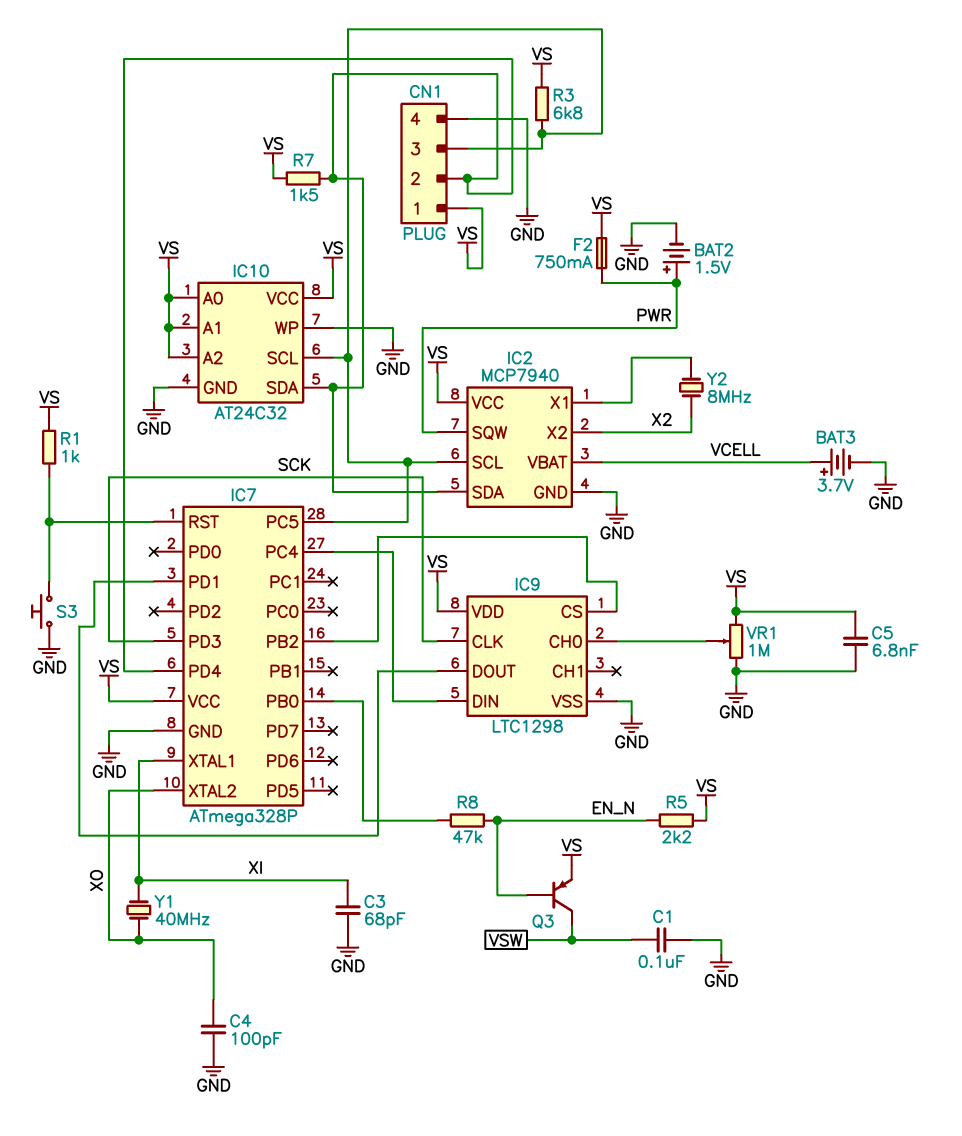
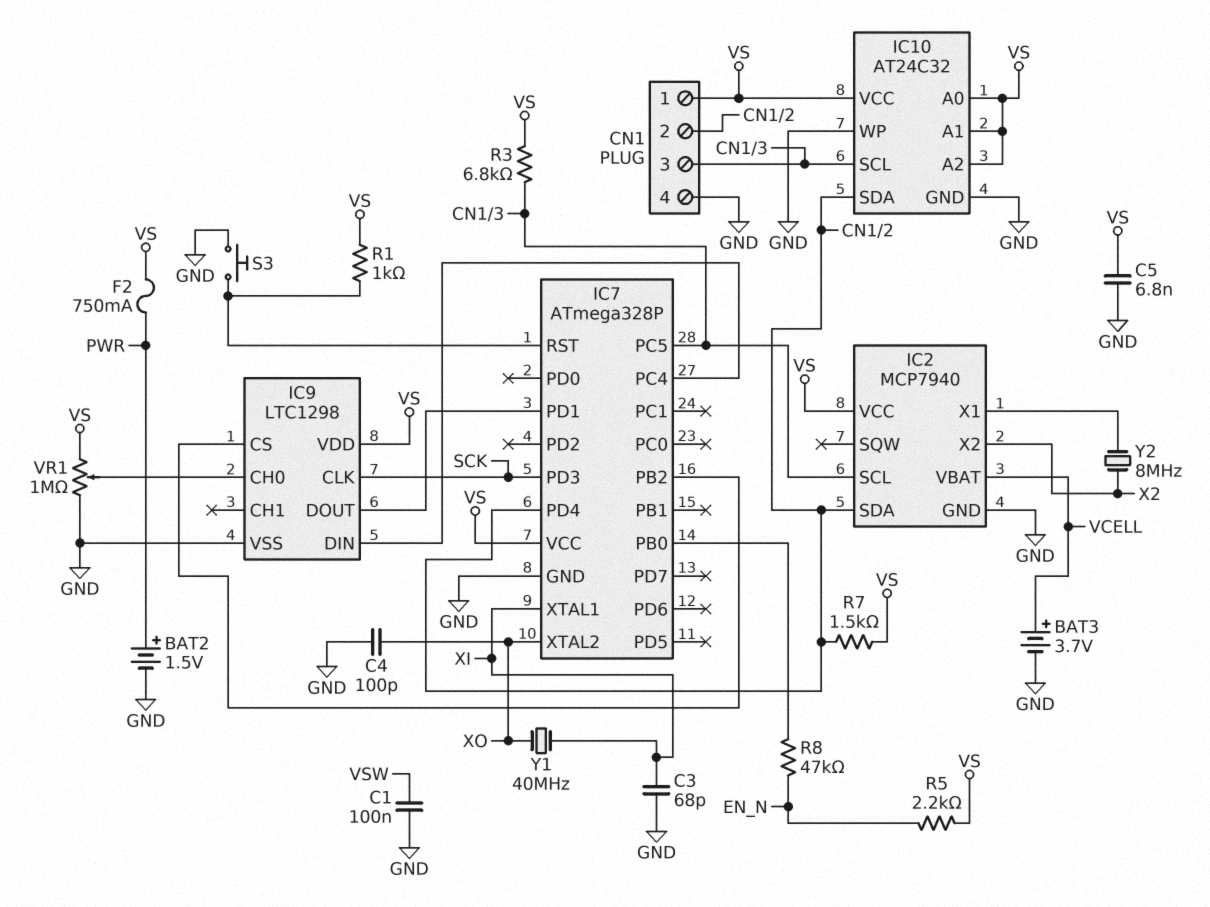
IC2 pin SQW: PWR -> none
Q3: PNP (B EN_N, C VSW, E VS) -> none

